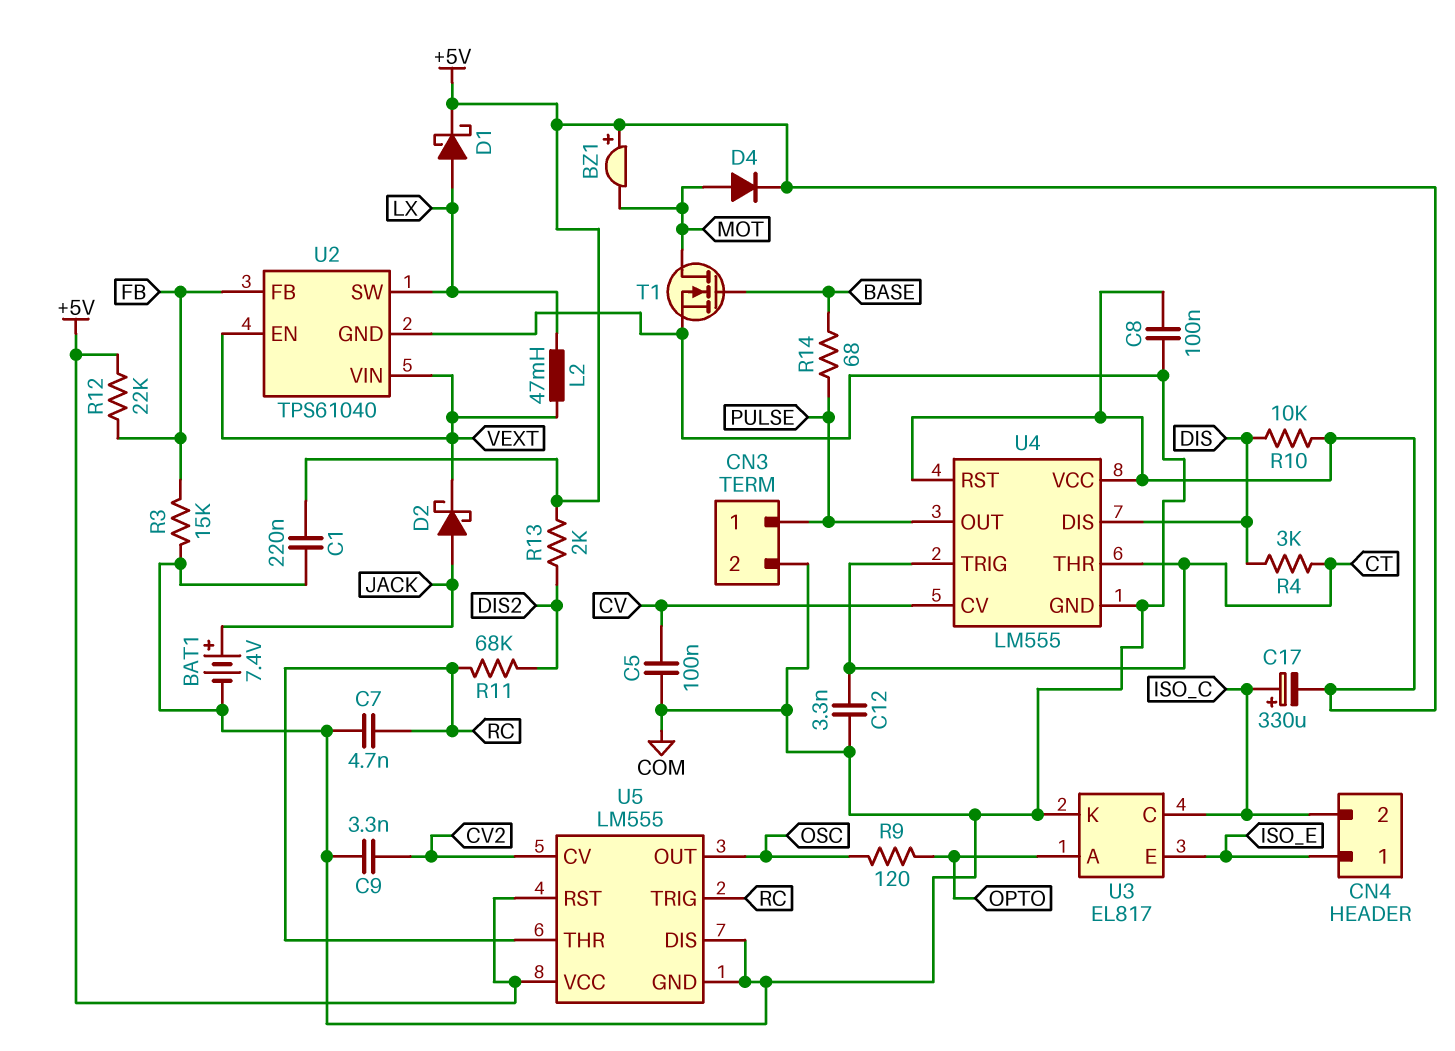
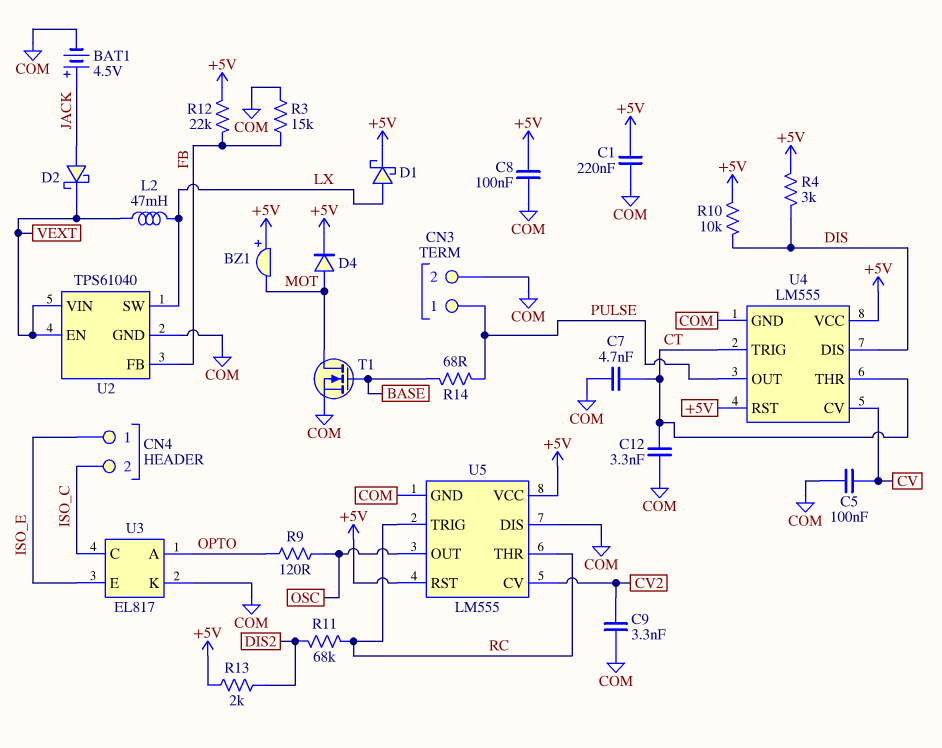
BAT1: 7.4V (plus JACK, minus COM) -> 4.5V (plus JACK, minus COM)
C7: 4.7nF (COM, RC) -> 4.7nF (COM, CT)
C17: 330uF (plus ISO_C, minus +5V) -> none
R4: 3k (CT, DIS) -> 3k (+5V, DIS)

